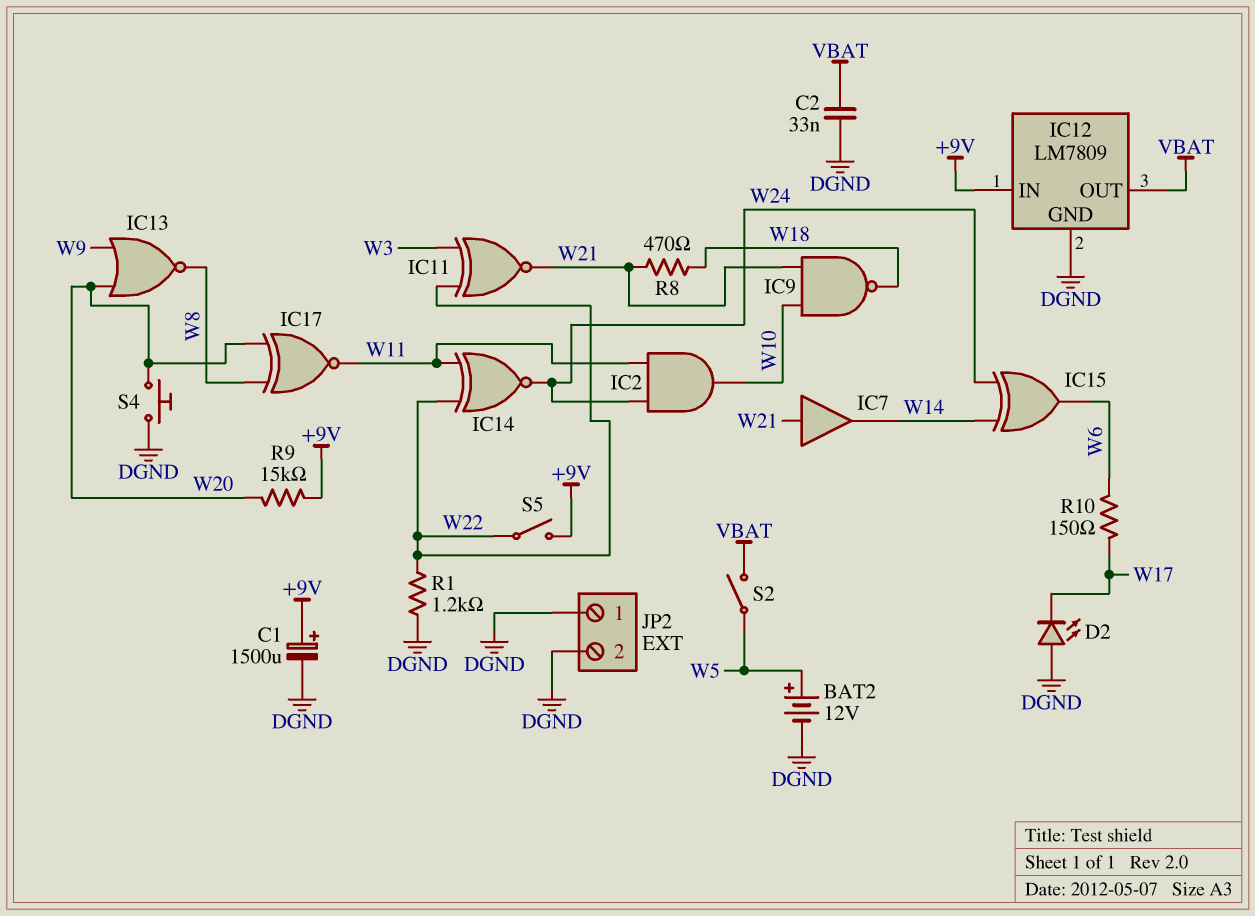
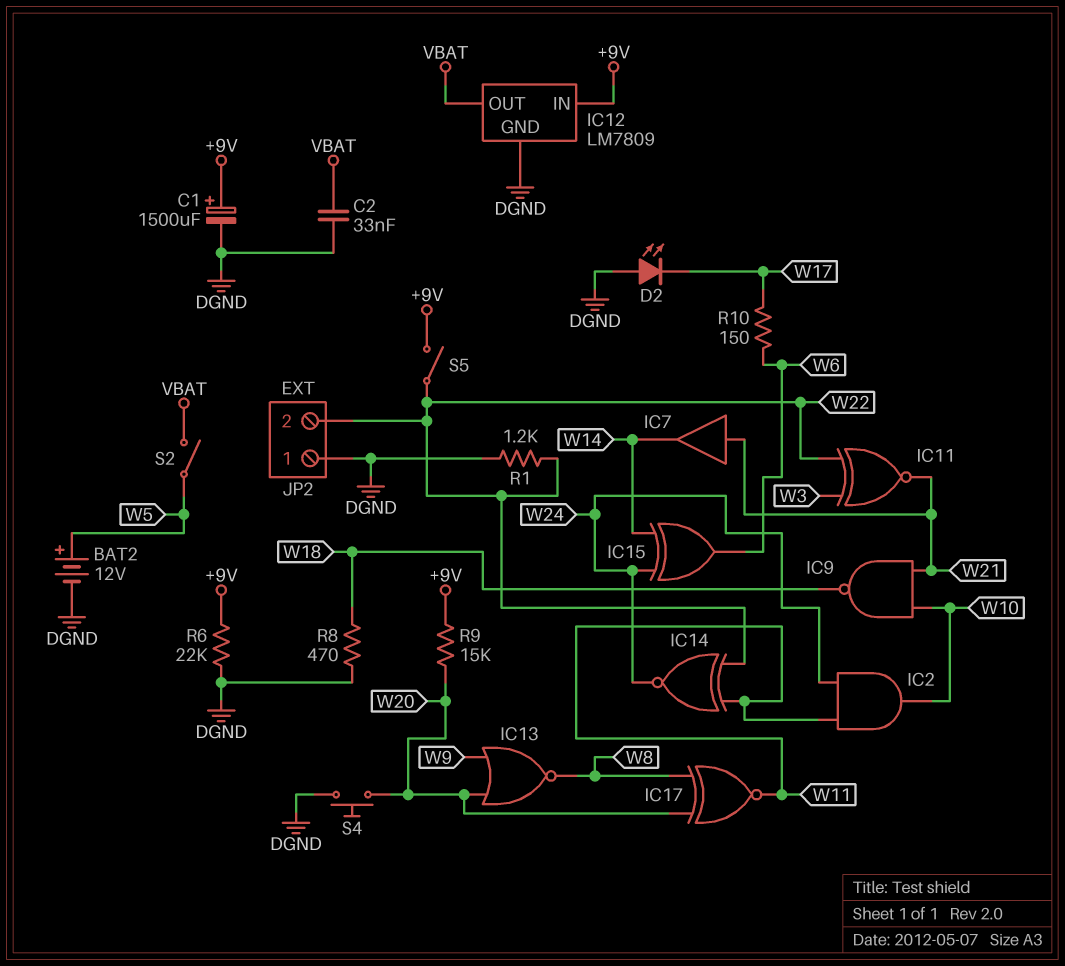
JP2 pin 2: DGND -> W22
R6: none -> 22k (+9V, DGND)
R8: 470 (W18, W21) -> 470 (DGND, W18)

